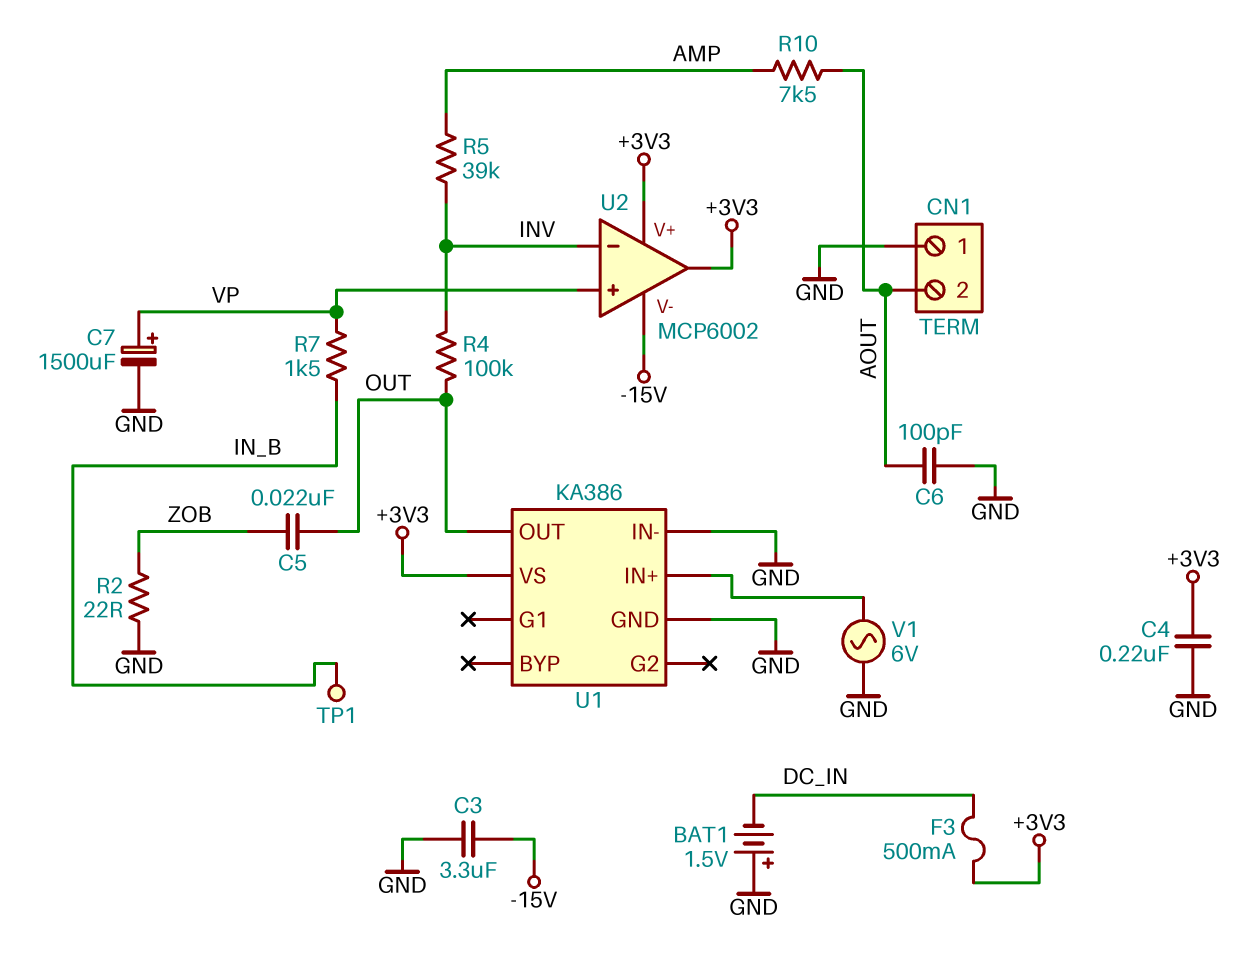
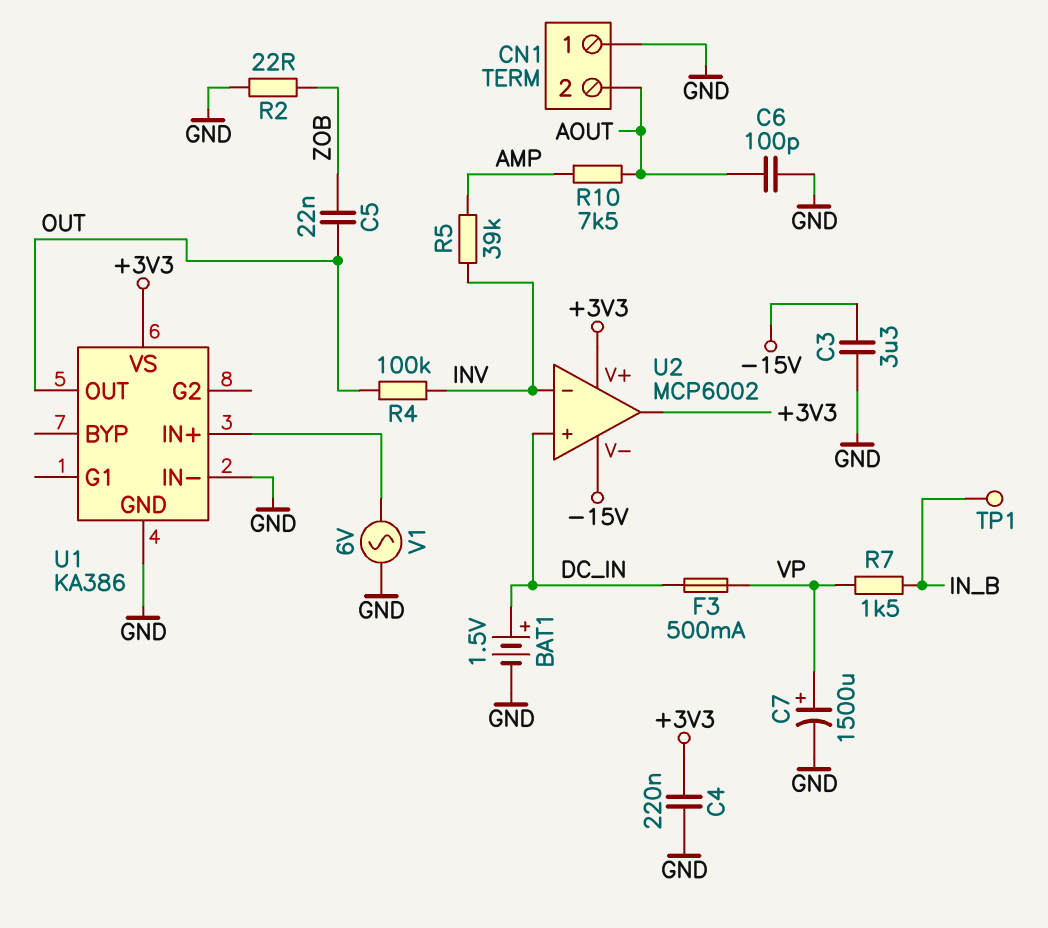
BAT1: 1.5V (plus GND, minus DC_IN) -> 1.5V (plus DC_IN, minus GND)
F3: 500mA (+3V3, DC_IN) -> 500mA (DC_IN, VP)
U2 pin in+: VP -> DC_IN

